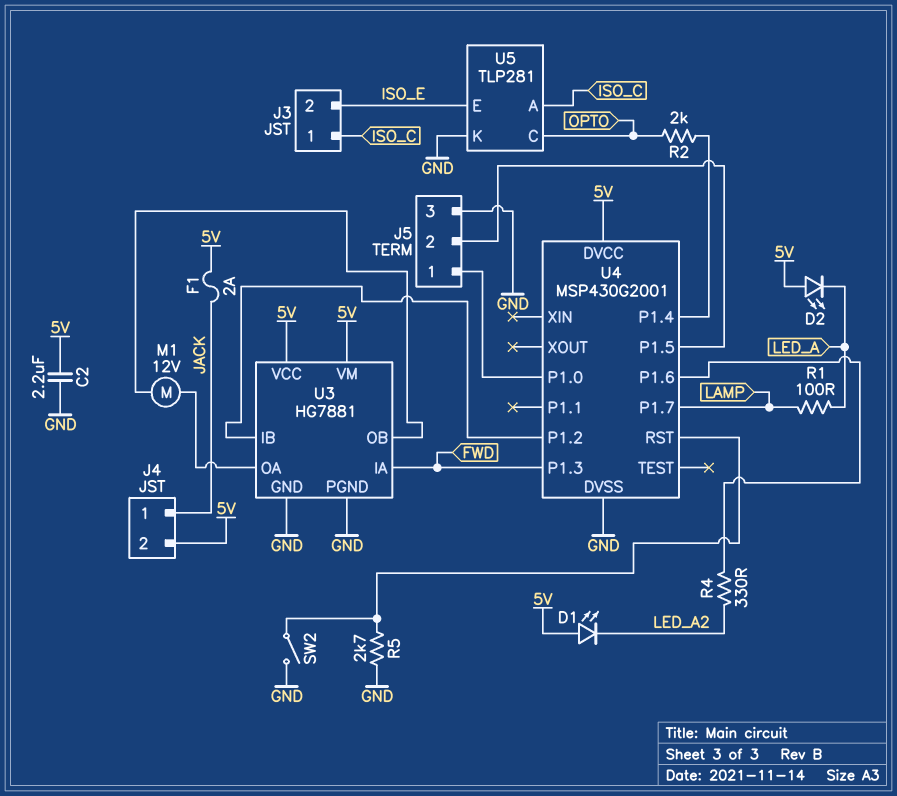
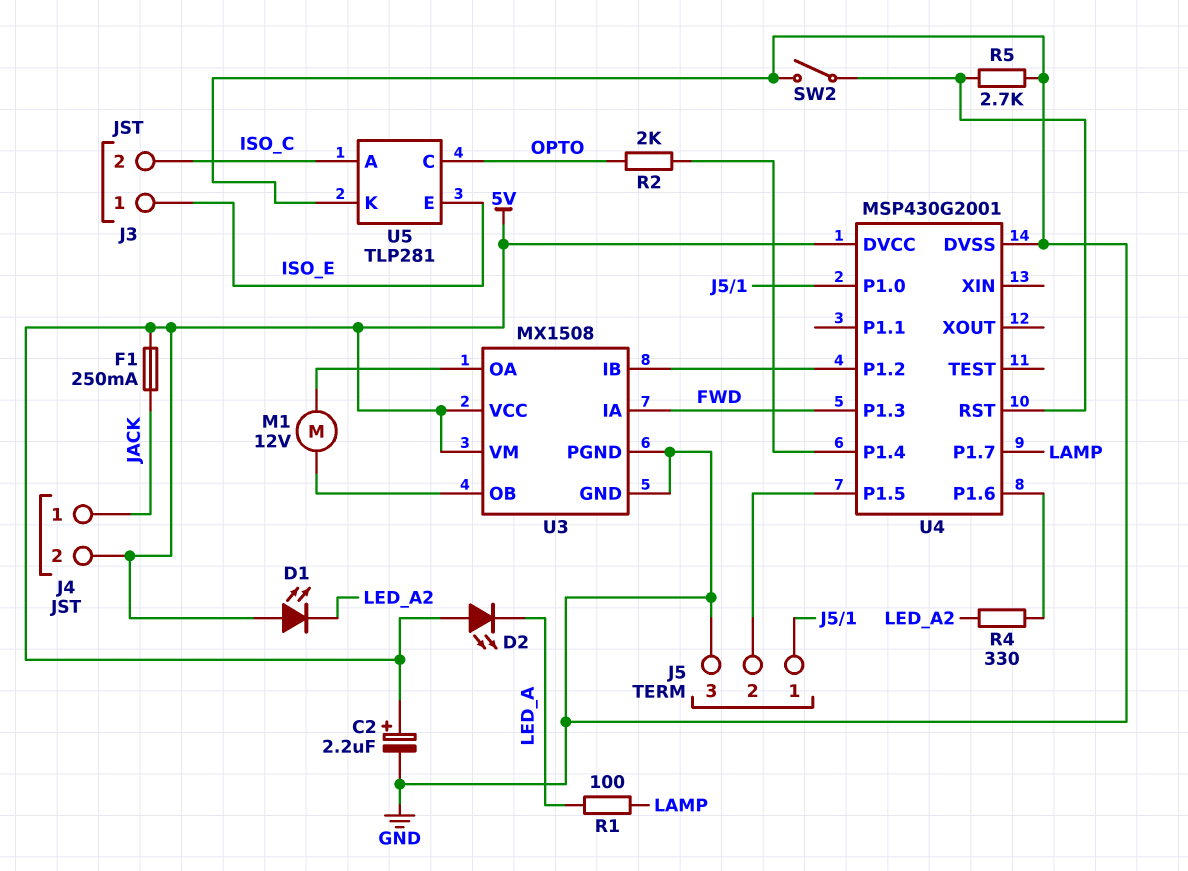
C2: 2.2uF (5V, GND) -> 2.2uF (plus 5V, minus GND)
F1: 2A (5V, JACK) -> 250mA (5V, JACK)
J3 pin 1: ISO_C -> ISO_E
J3 pin 2: ISO_E -> ISO_C
U3: HG7881 -> MX1508

